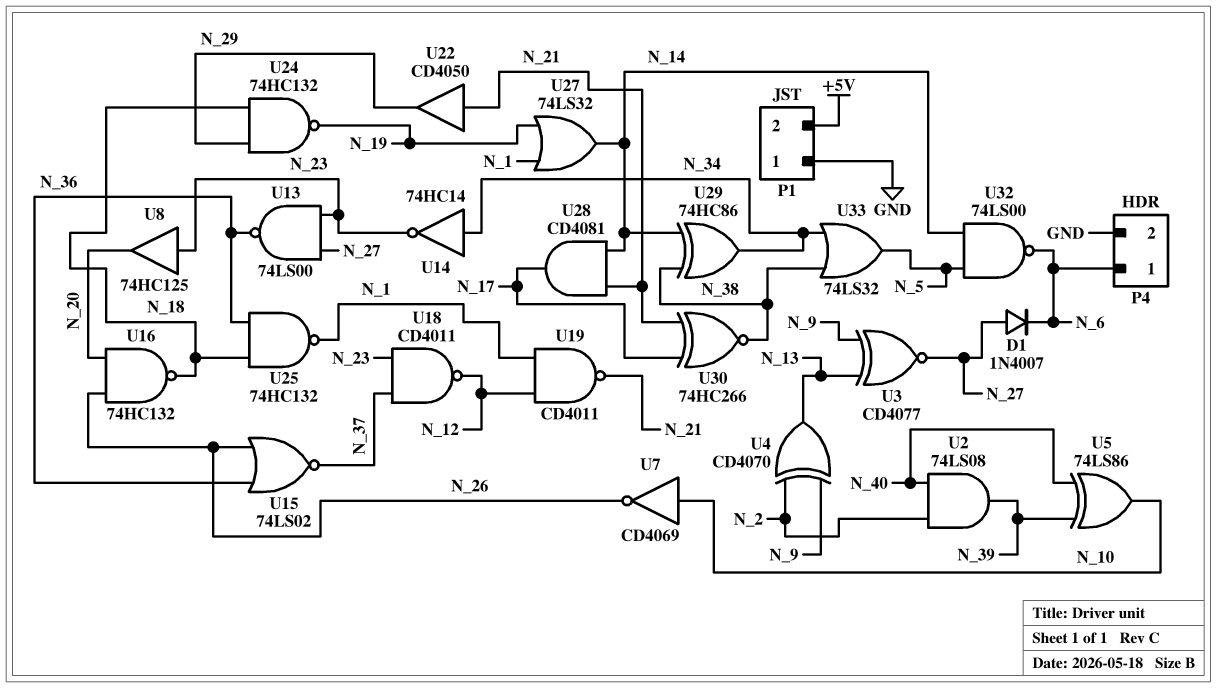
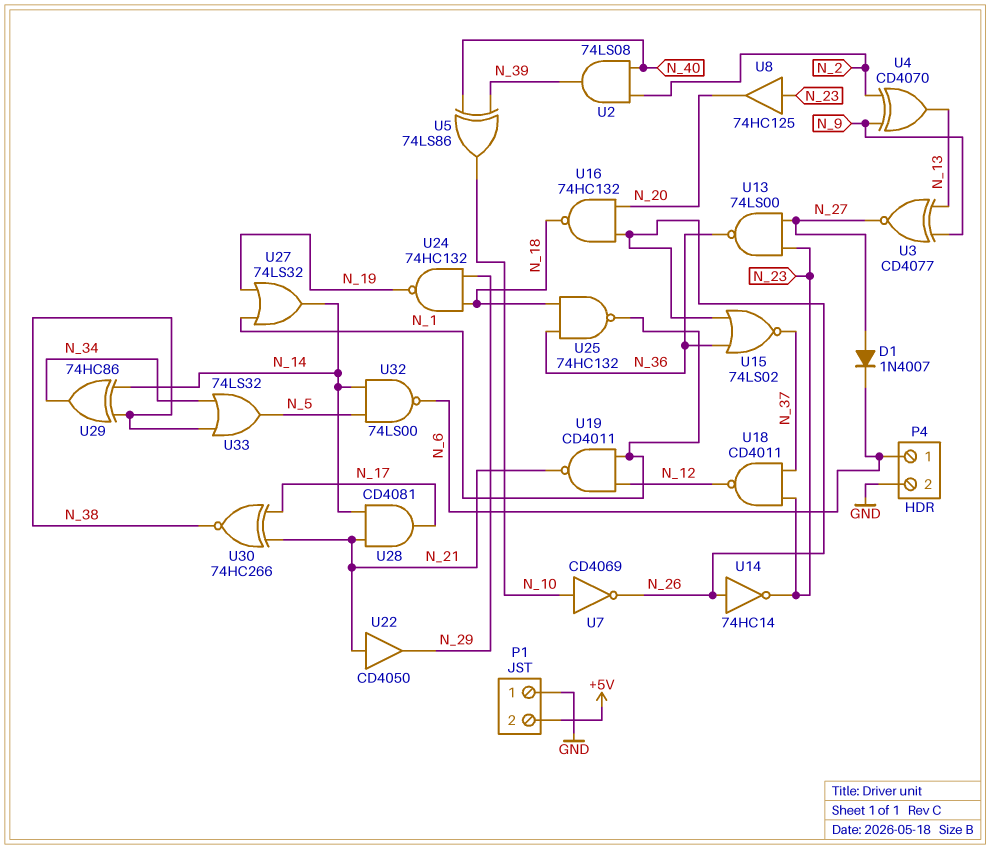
U14: NOT 74HC14 (in N_34, out N_23) -> NOT 74HC14 (in N_26, out N_23)

